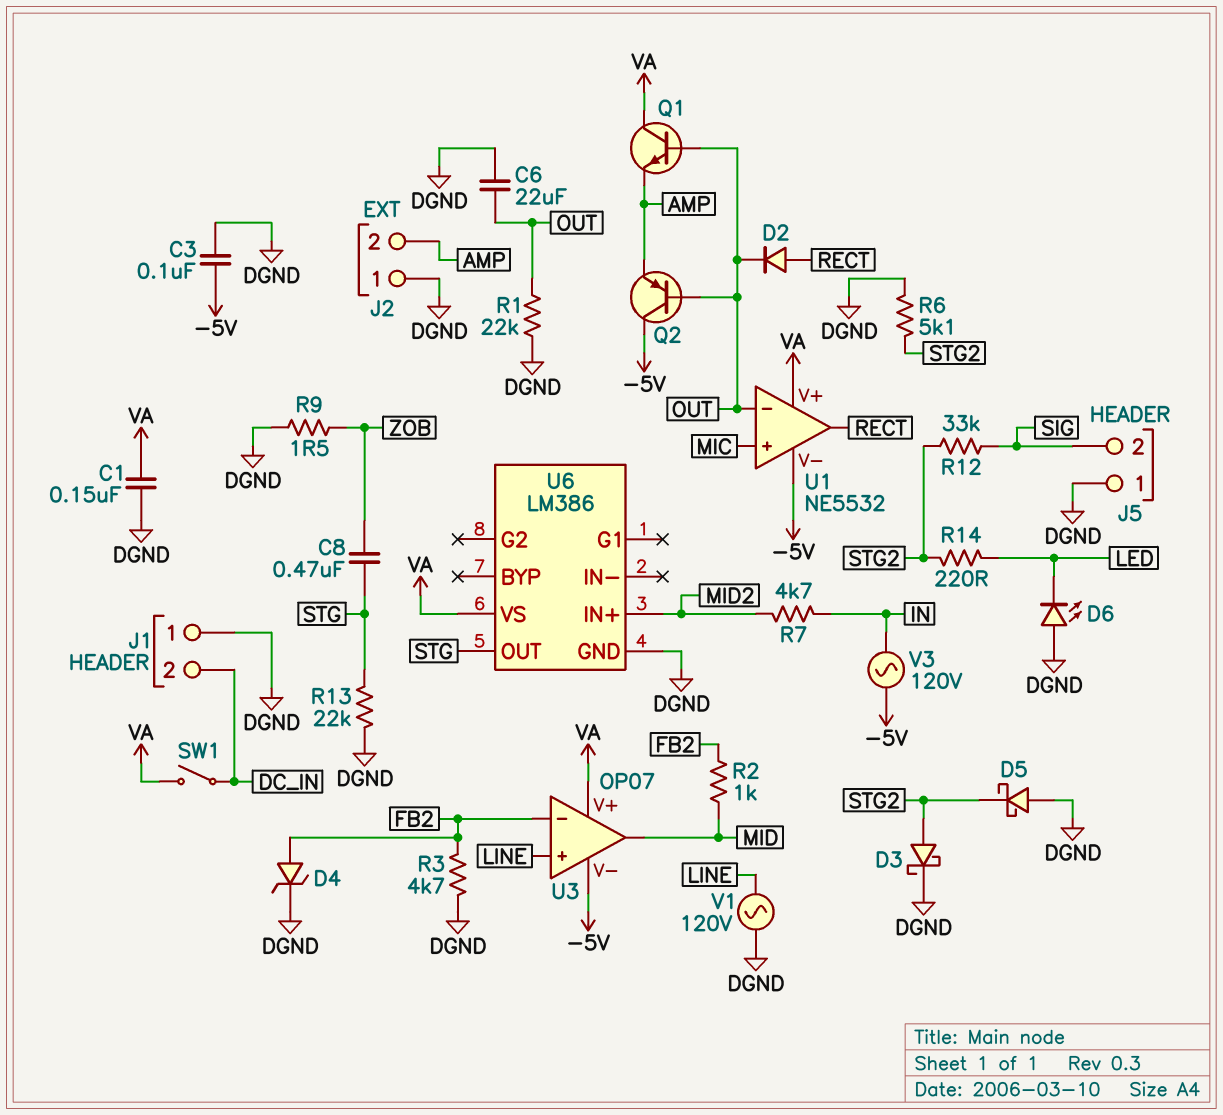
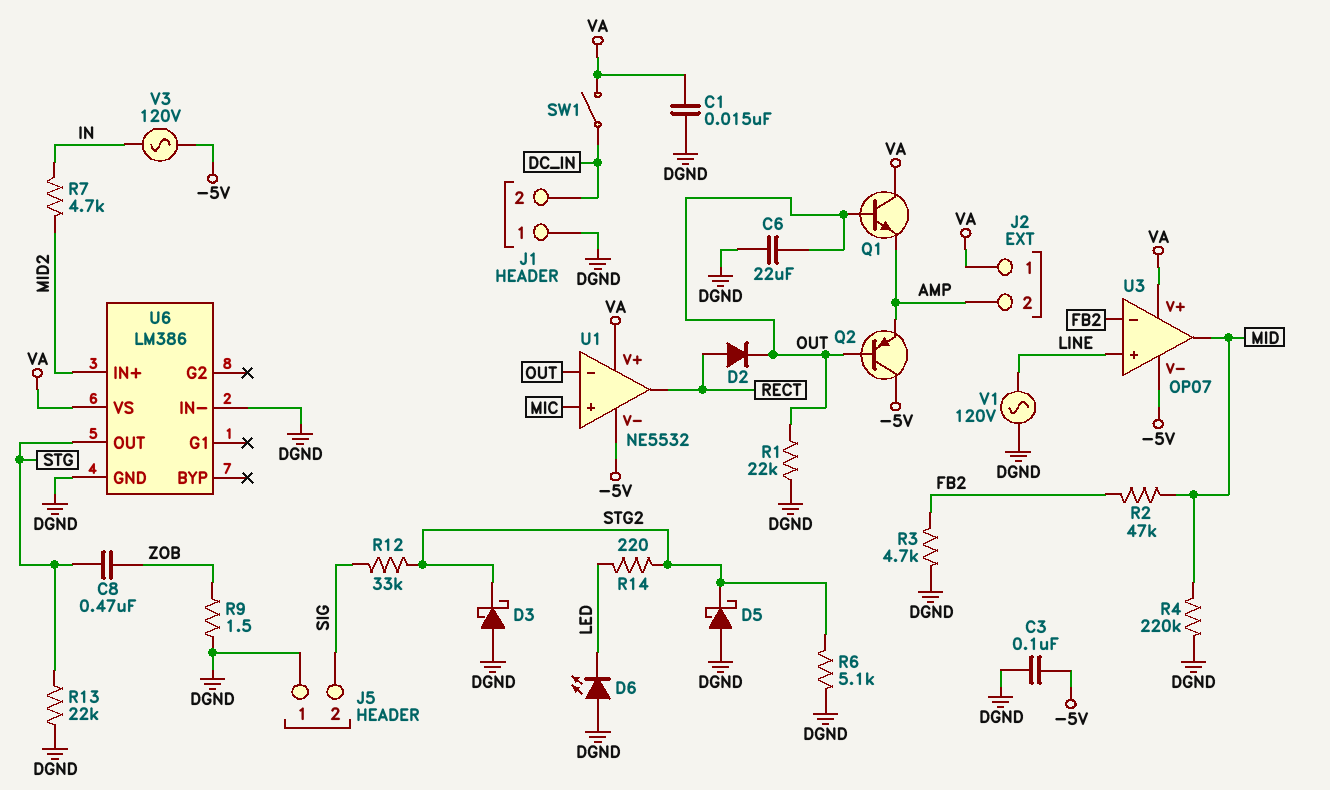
C1: 150nF (DGND, VA) -> 15nF (DGND, VA)
D3: schottky (A STG2, K DGND) -> schottky (A DGND, K STG2)
D4: zener (A FB2, K DGND) -> none
J2 pin 1: DGND -> VA
R2: 1k (FB2, MID) -> 47k (FB2, MID)
R4: none -> 220k (DGND, MID)
U6 pin IN-: none -> DGND

